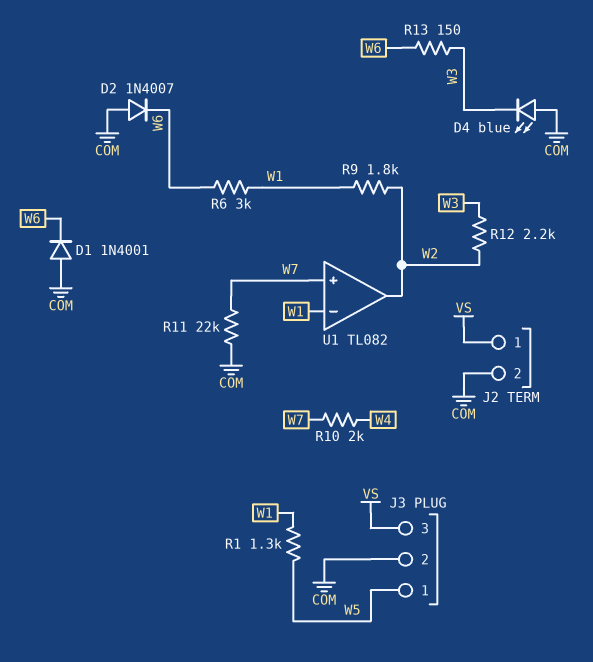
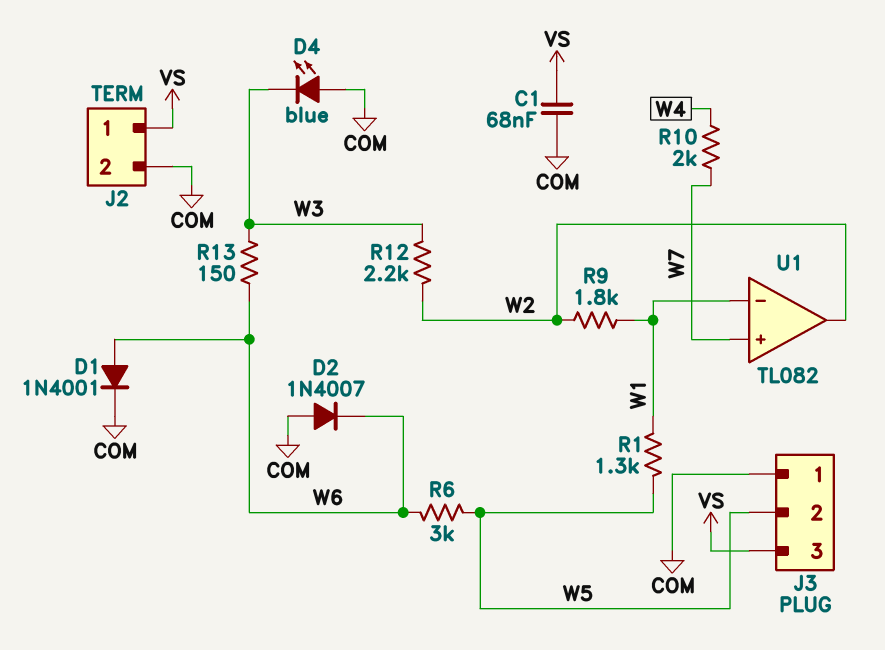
C1: none -> 68nF (COM, VS)
D1: diode 1N4001 (A COM, K W6) -> diode 1N4001 (A W6, K COM)
J3 pin 1: W5 -> COM
J3 pin 2: COM -> W5
R6: 3k (W1, W6) -> 3k (W5, W6)
R11: 22k (COM, W7) -> none

